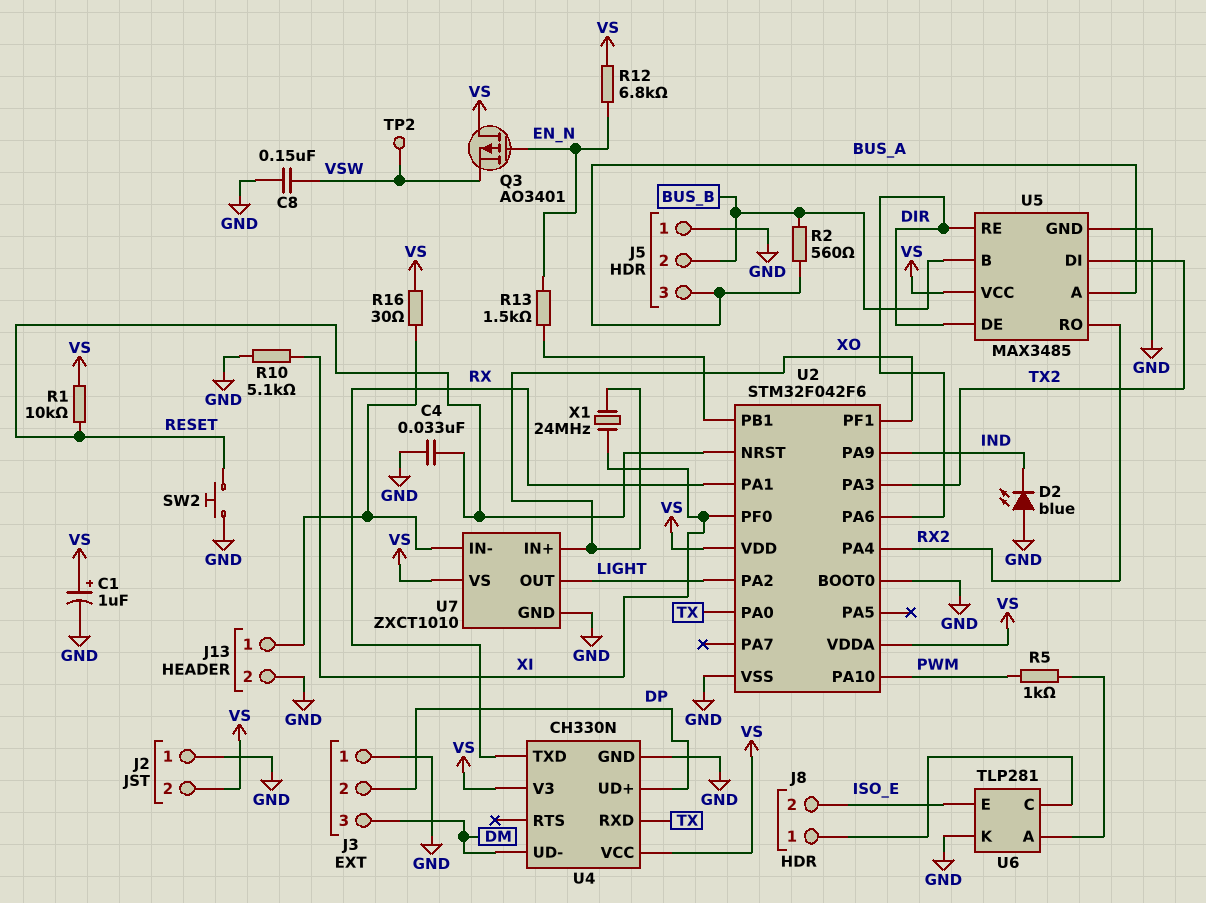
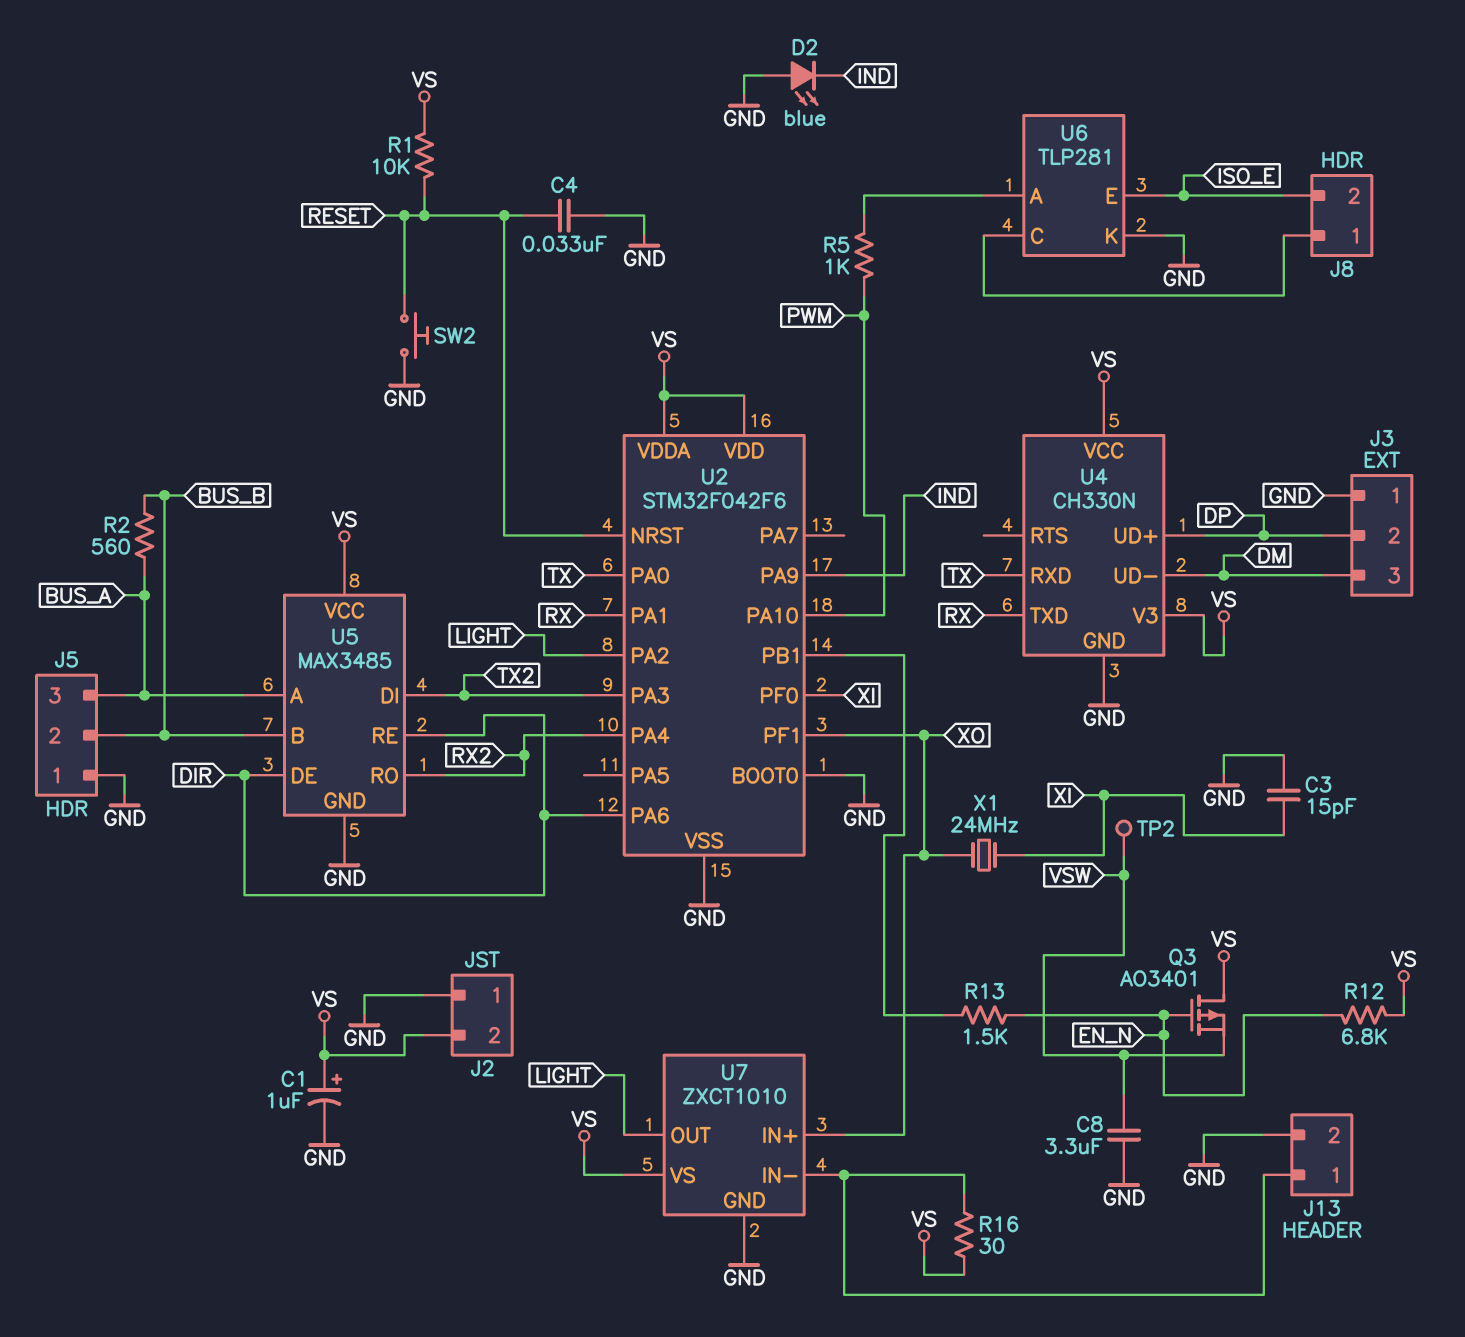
C3: none -> 15pF (GND, XI)
C8: 150nF (GND, VSW) -> 3.3uF (GND, VSW)
R10: 5.1k (GND, XI) -> none

